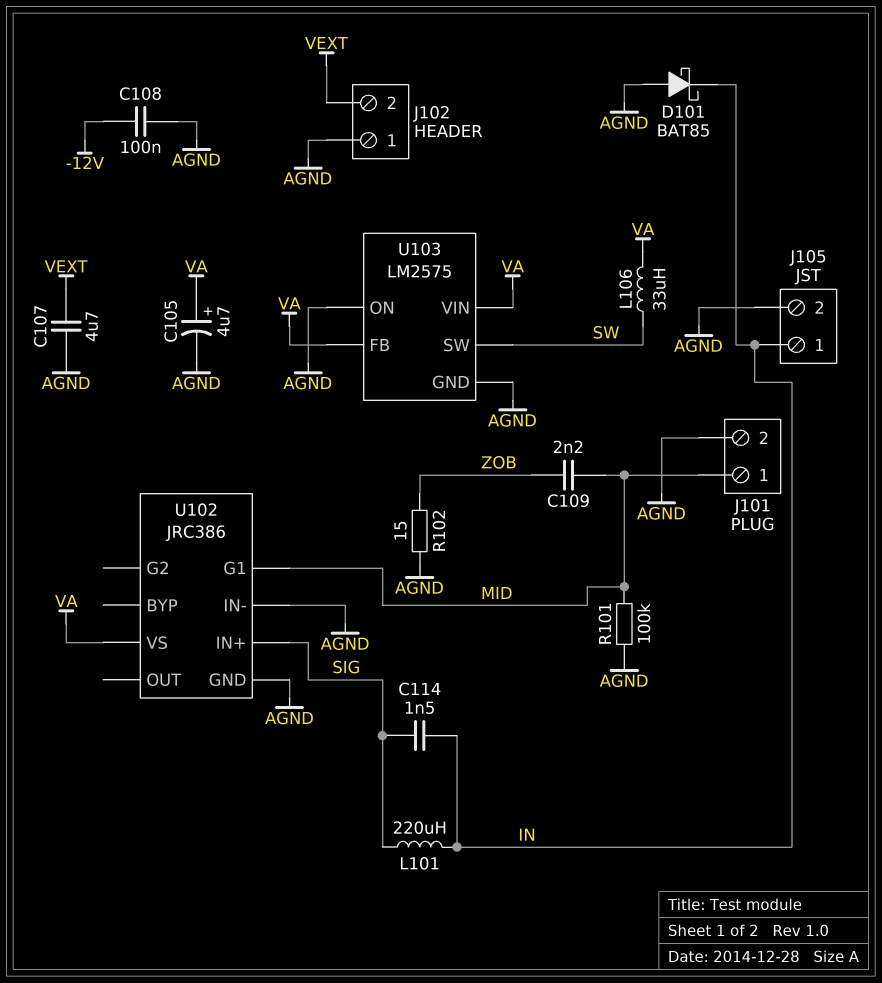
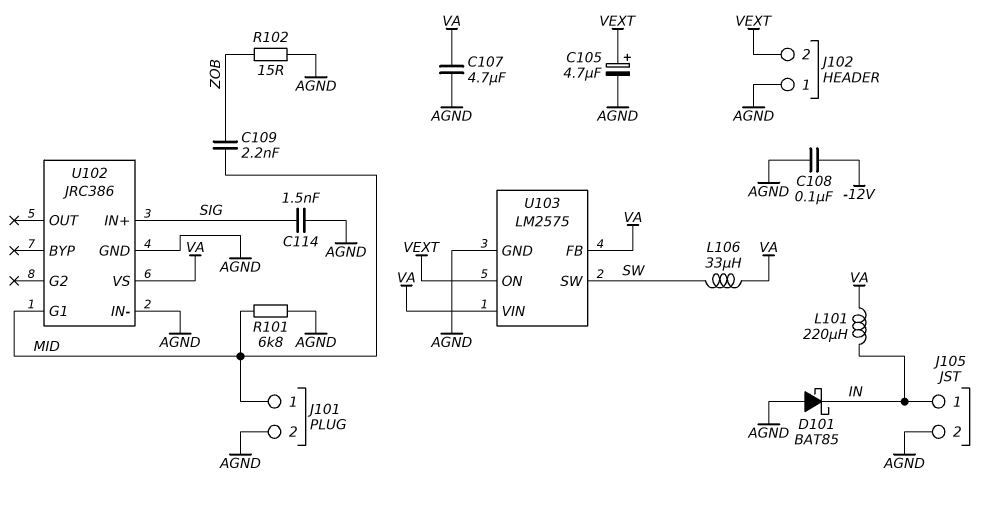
C105: 4.7uF (plus VA, minus AGND) -> 4.7uF (plus VEXT, minus AGND)
C107: 4.7uF (AGND, VEXT) -> 4.7uF (AGND, VA)
C114: 1.5nF (IN, SIG) -> 1.5nF (AGND, SIG)
L101: 220uH (IN, SIG) -> 220uH (IN, VA)
R101: 100k (AGND, MID) -> 6.8k (AGND, MID)
U103 pin ON: AGND -> VEXT

